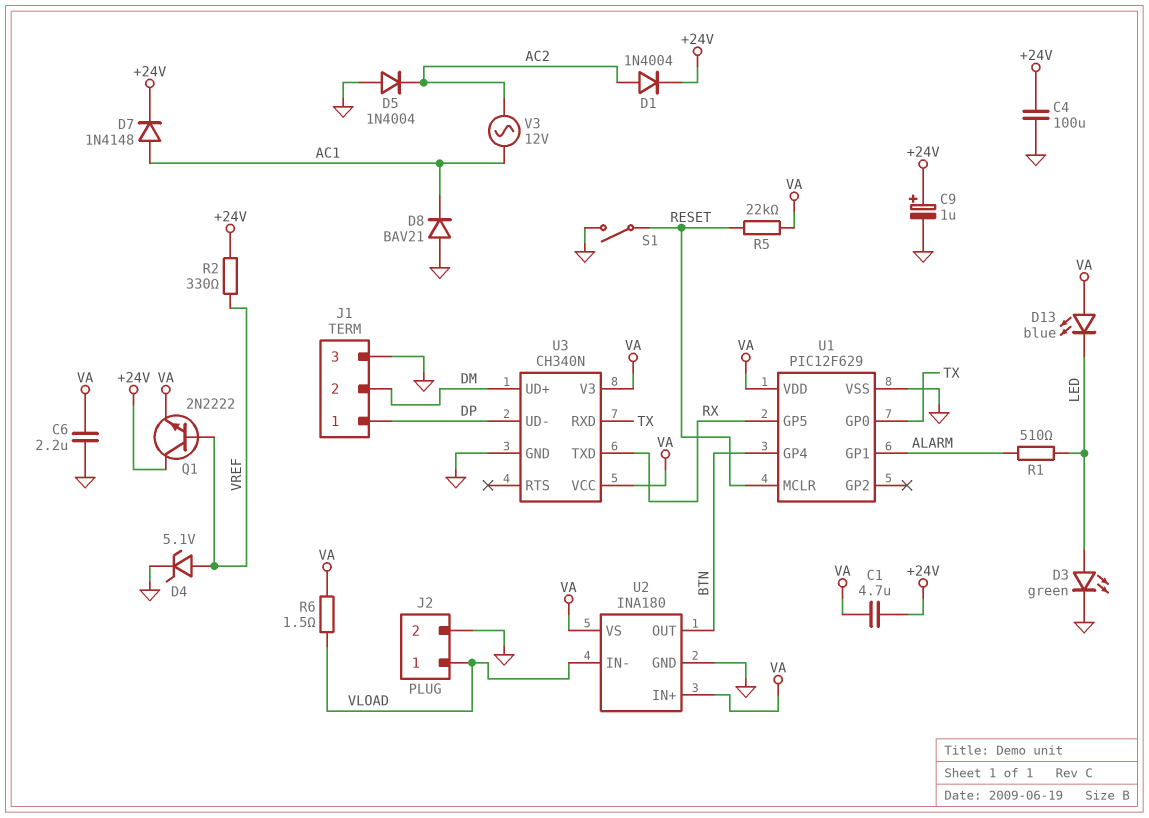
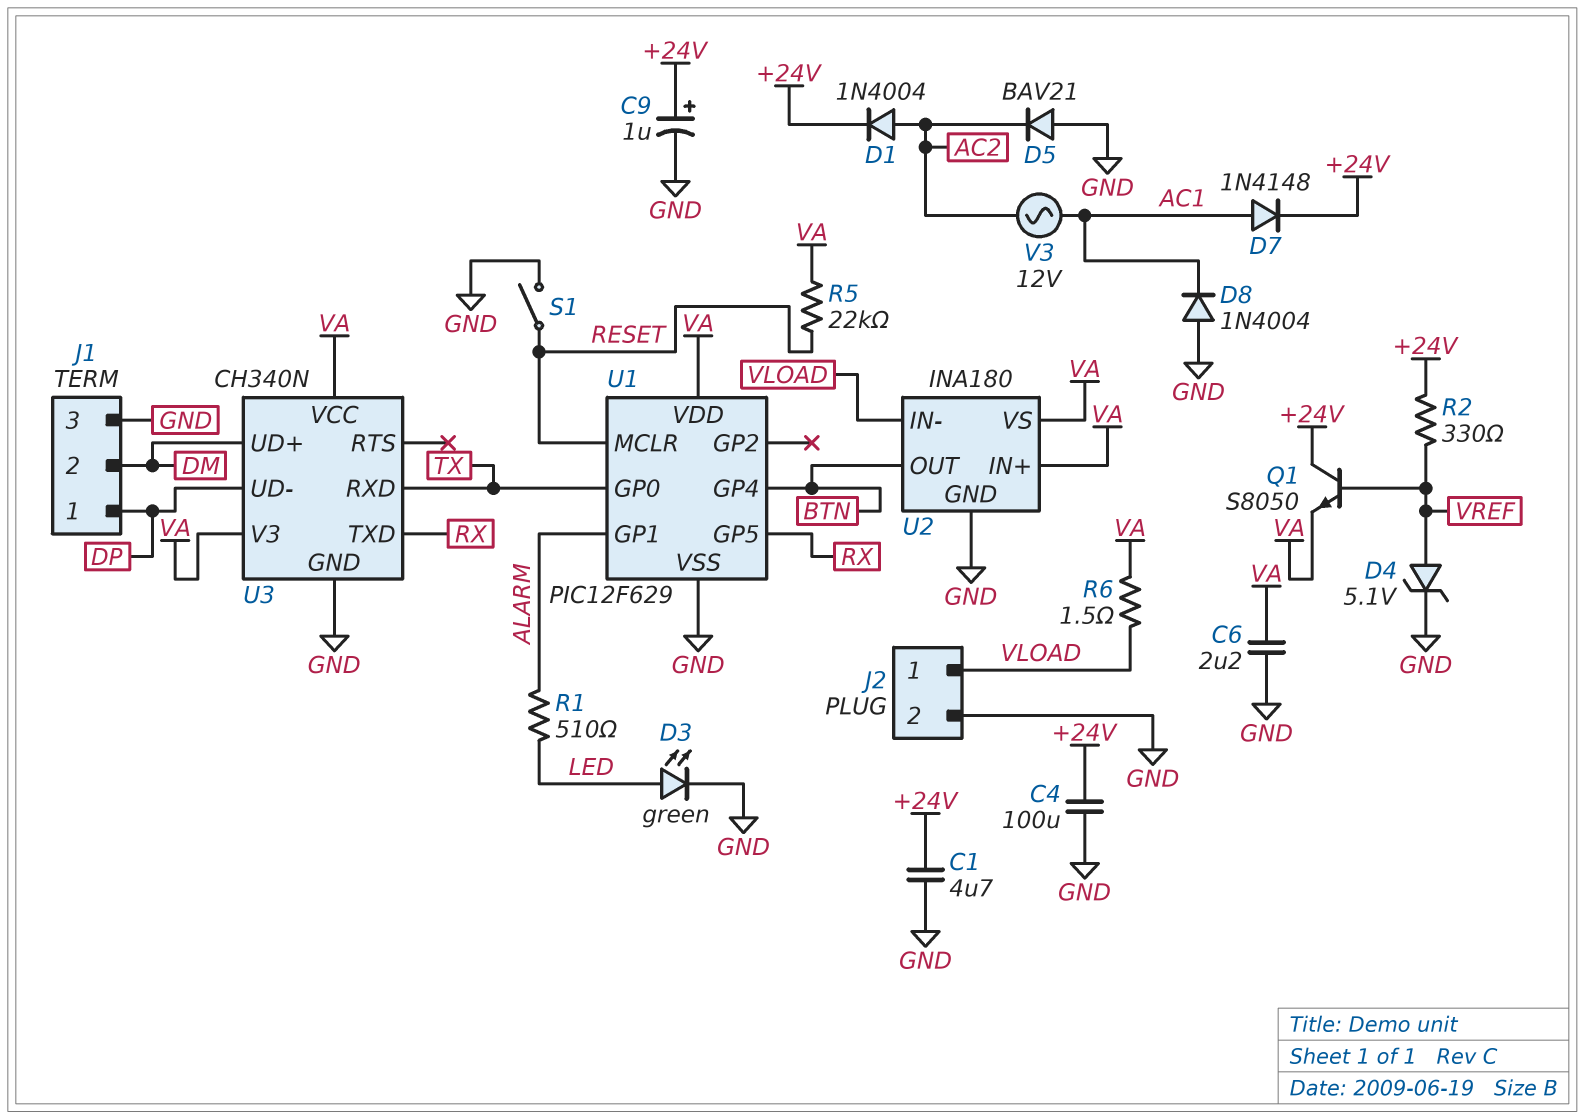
C1: 4.7uF (+24V, VA) -> 4.7uF (+24V, GND)
D5: diode 1N4004 (A GND, K AC2) -> diode BAV21 (A GND, K AC2)
D8: diode BAV21 (A GND, K AC1) -> diode 1N4004 (A GND, K AC1)
D13: LED blue (A VA, K LED) -> none
Q1: NPN 2N2222 (B VREF, C +24V, E VA) -> NPN S8050 (B VREF, C +24V, E VA)

